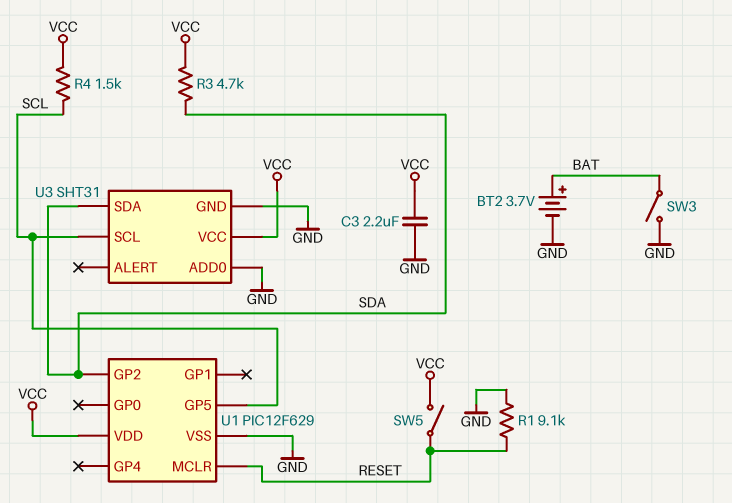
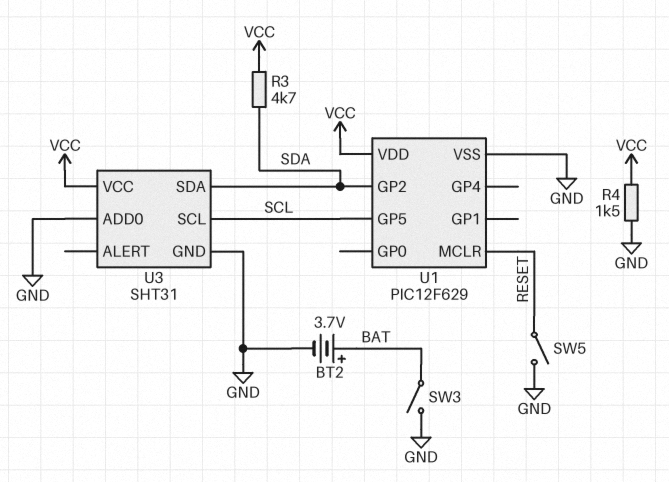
C3: 2.2uF (GND, VCC) -> none
R1: 9.1k (GND, RESET) -> none
R4: 1.5k (SCL, VCC) -> 1.5k (GND, VCC)
SW5: switch (RESET, VCC) -> switch (GND, RESET)

